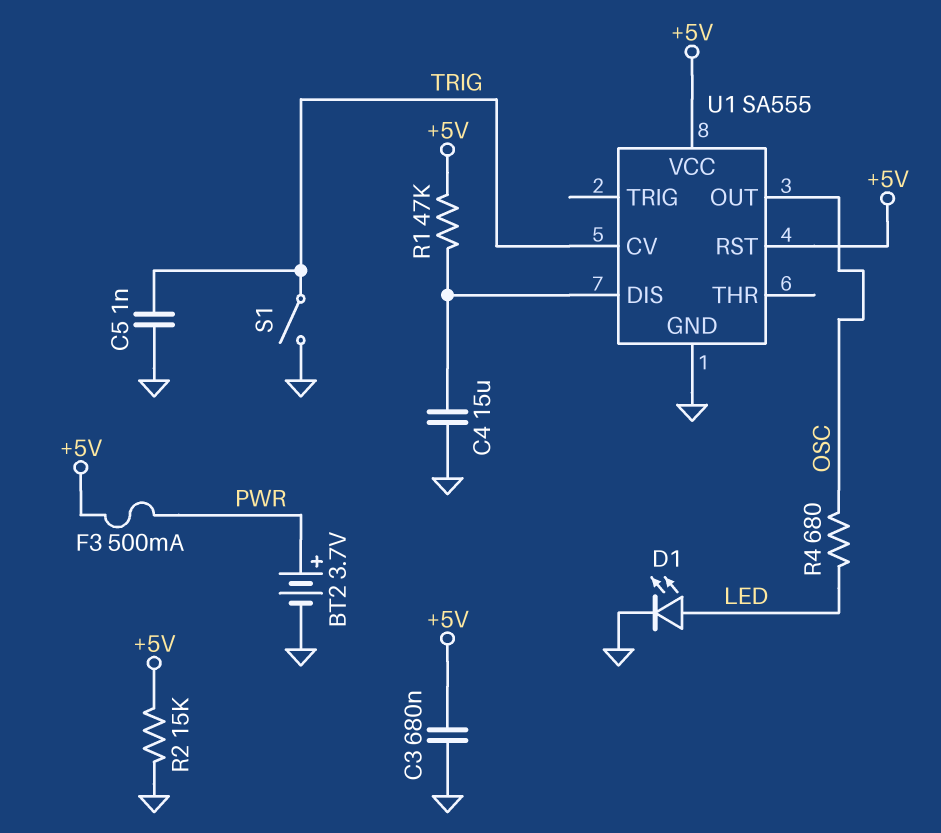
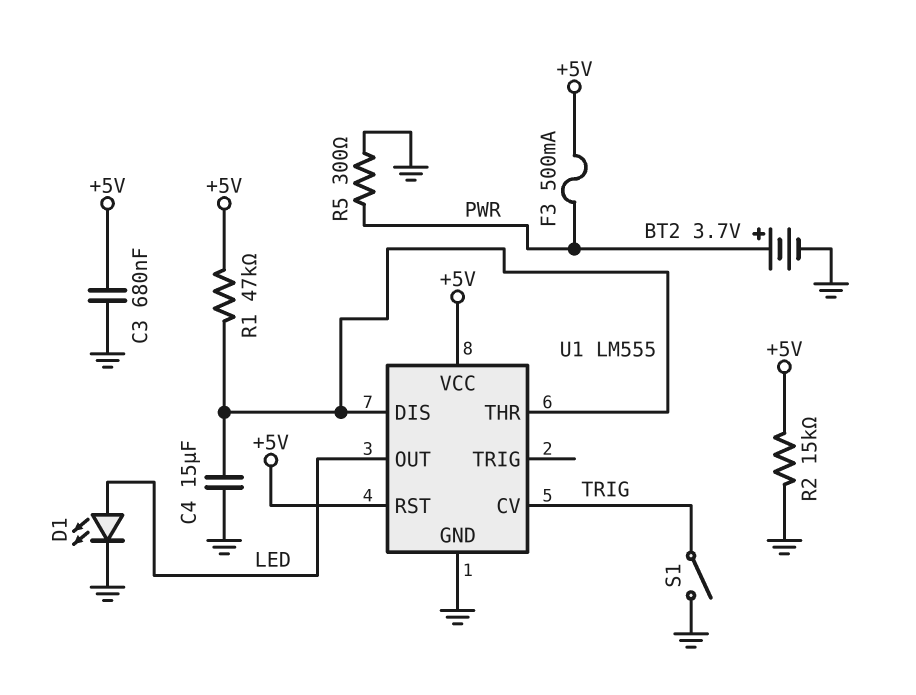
C5: 1nF (GND, TRIG) -> none
R4: 680 (LED, OSC) -> none
R5: none -> 300 (GND, PWR)
U1: SA555 -> LM555
U1 pin OUT: OSC -> LED
U1 pin THR: none -> U1/DIS

